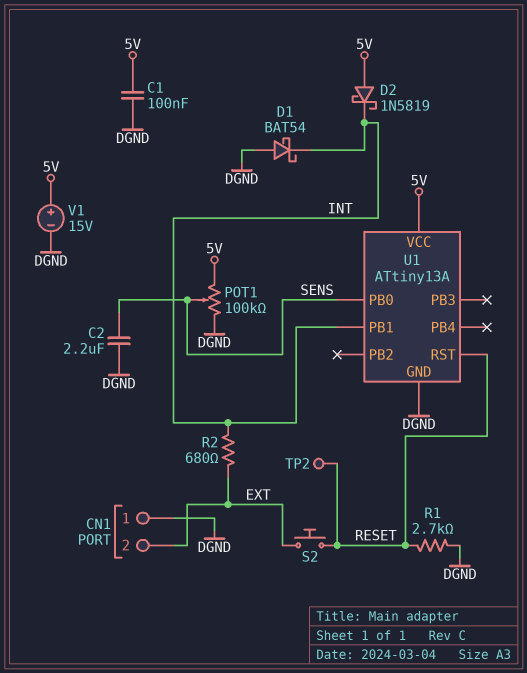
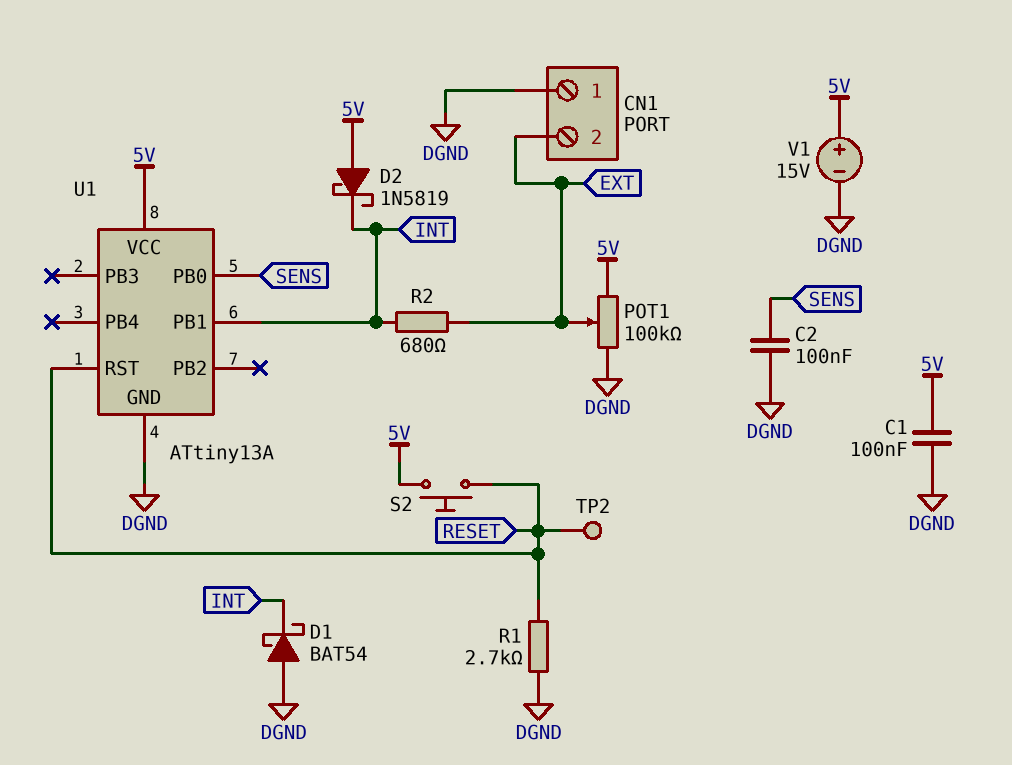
C2: 2.2uF (DGND, SENS) -> 100nF (DGND, SENS)
POT1: 100k (5V, DGND, wiper SENS) -> 100k (5V, DGND, wiper EXT)
S2: button (EXT, RESET) -> button (5V, RESET)

